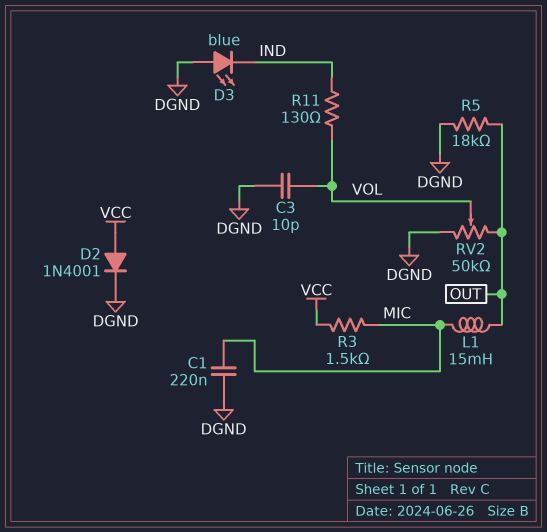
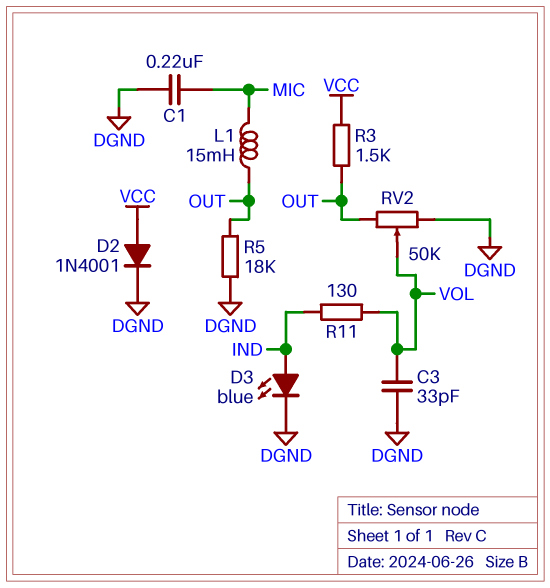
C3: 10pF (DGND, VOL) -> 33pF (DGND, VOL)
D3: LED blue (A DGND, K IND) -> LED blue (A IND, K DGND)
R3: 1.5k (MIC, VCC) -> 1.5k (OUT, VCC)

